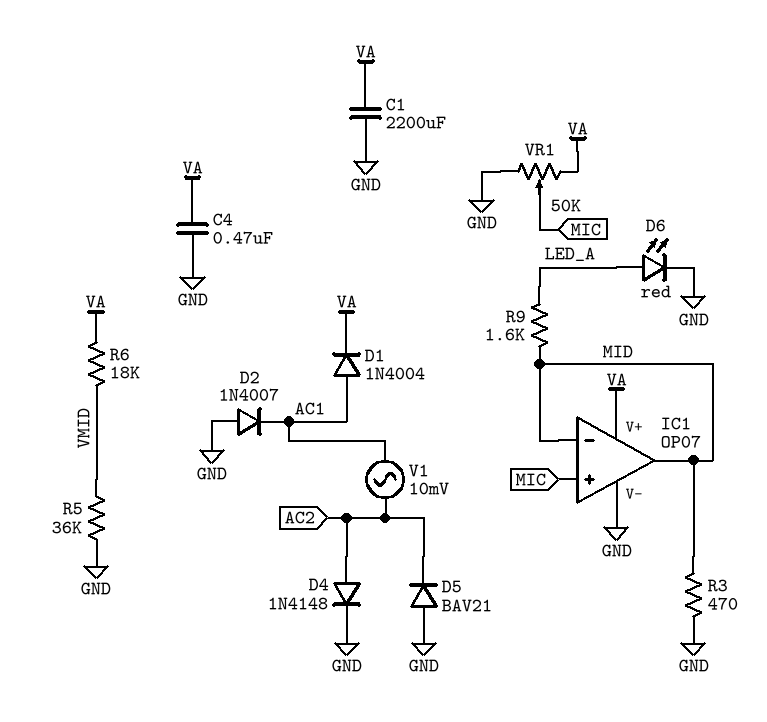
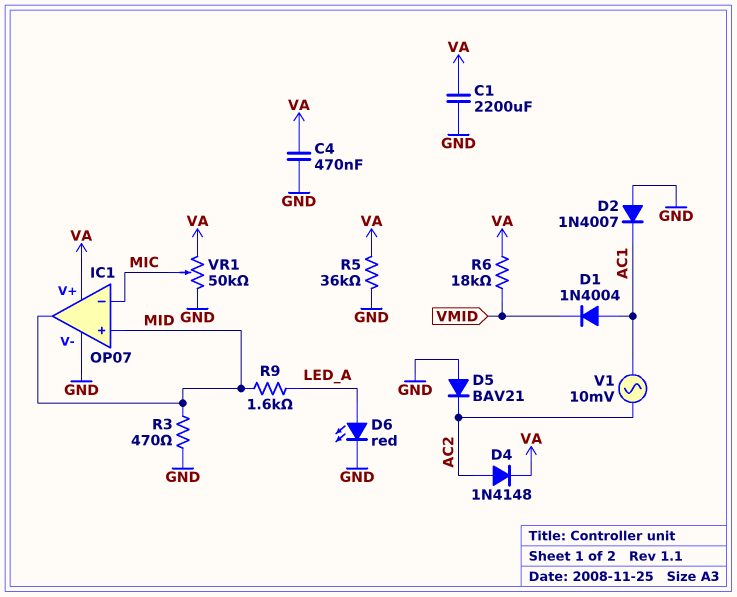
D1: diode 1N4004 (A AC1, K VA) -> diode 1N4004 (A AC1, K VMID)
D4: diode 1N4148 (A AC2, K GND) -> diode 1N4148 (A AC2, K VA)
IC1 pin in+: MIC -> MID
IC1 pin in-: MID -> MIC
R5: 36k (GND, VMID) -> 36k (GND, VA)

